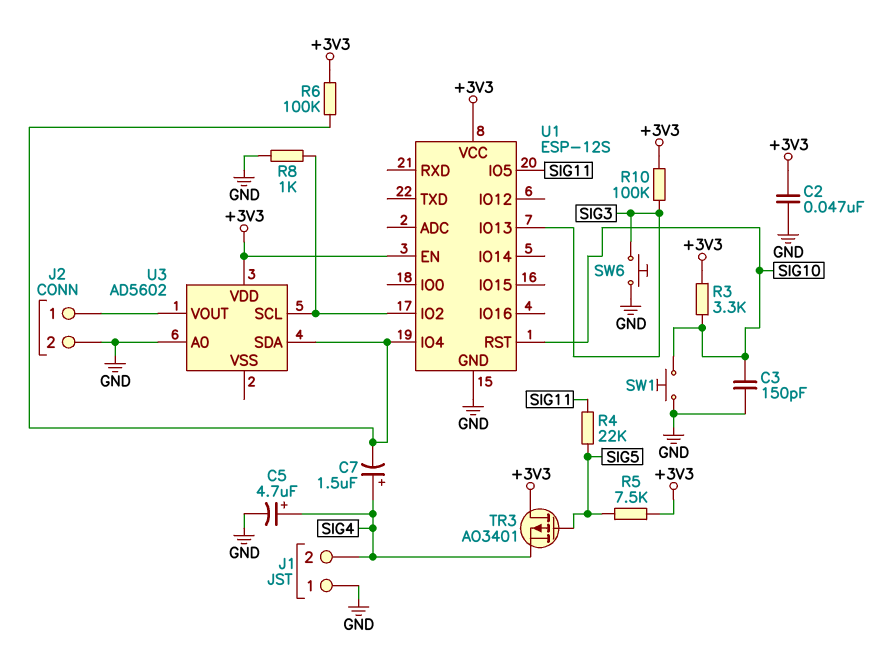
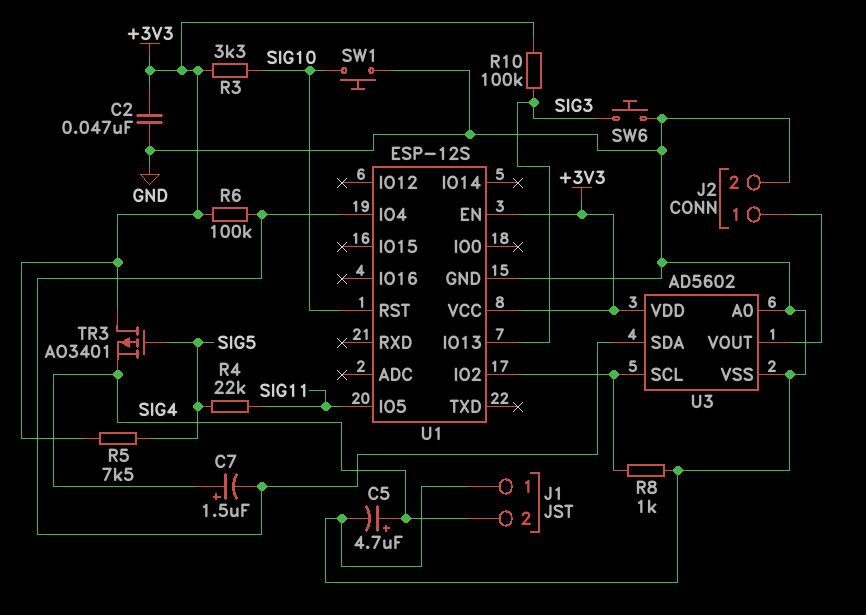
C3: 150pF (GND, SIG10) -> none
U3 pin VSS: none -> GND

